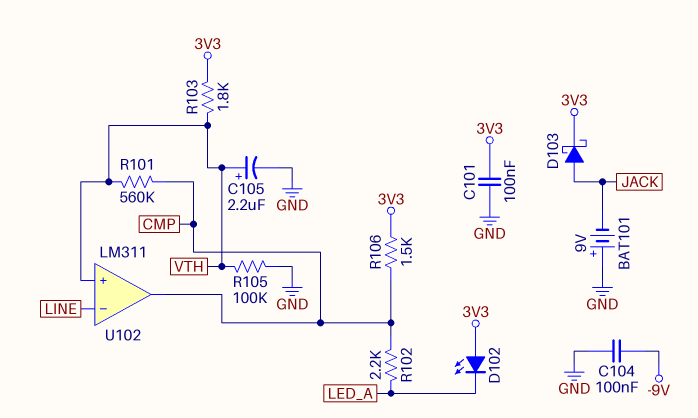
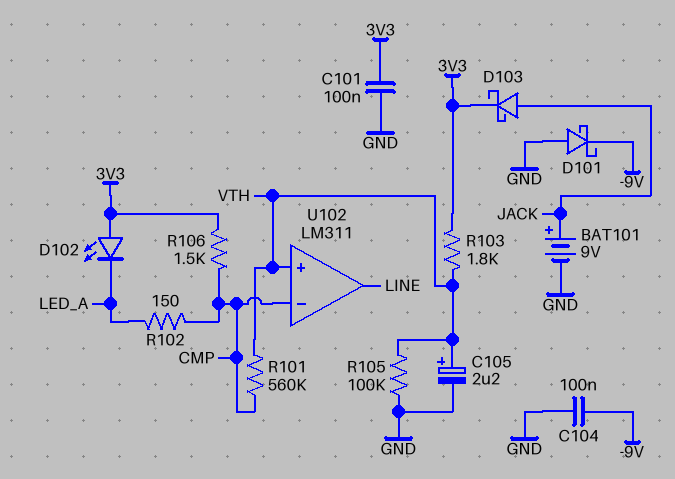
BAT101: 9V (plus GND, minus JACK) -> 9V (plus JACK, minus GND)
D101: none -> schottky (A GND, K -9V)
R102: 2.2k (CMP, LED_A) -> 150 (CMP, LED_A)
U102 pin in-: LINE -> CMP
U102 pin out: CMP -> LINE

